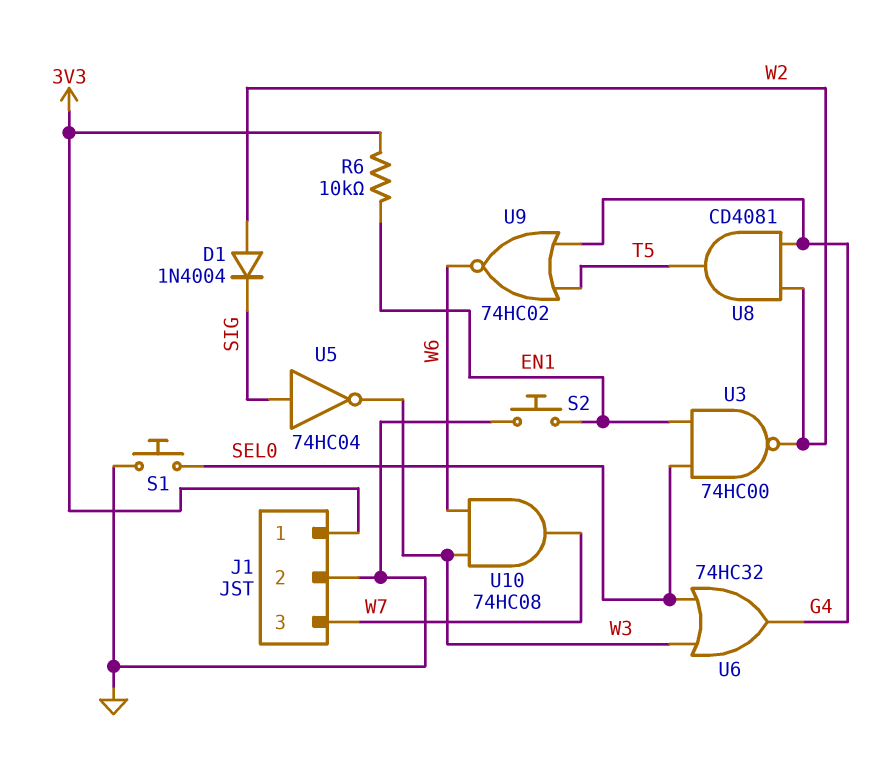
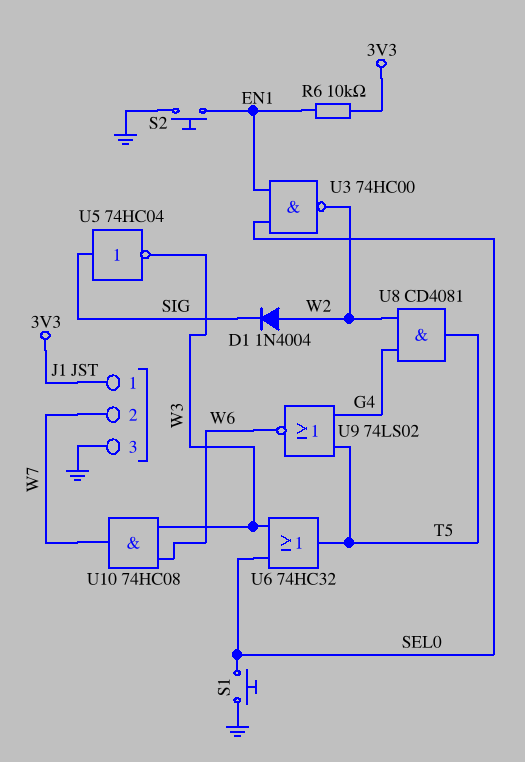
J1 pin 2: GND -> W7
J1 pin 3: W7 -> GND
U6: OR 74HC32 (in SEL0, in W3, out G4) -> OR 74HC32 (in SEL0, in W3, out T5)
U9: NOR 74HC02 (in G4, in T5, out W6) -> NOR 74LS02 (in G4, in T5, out W6)

